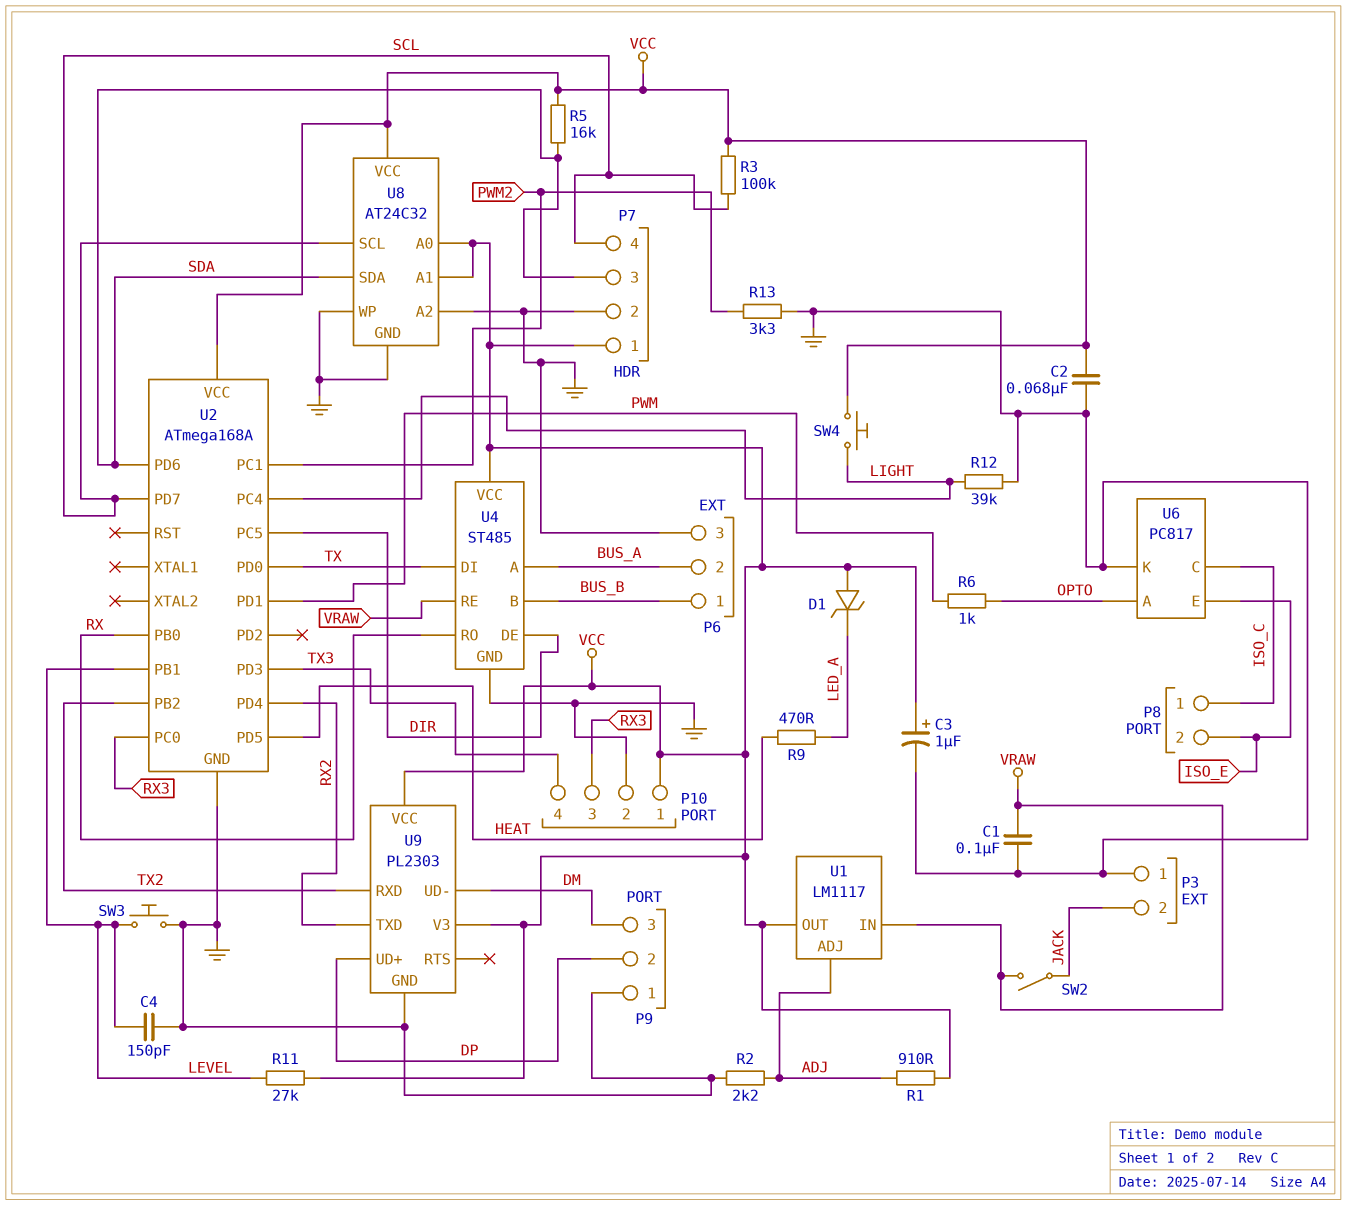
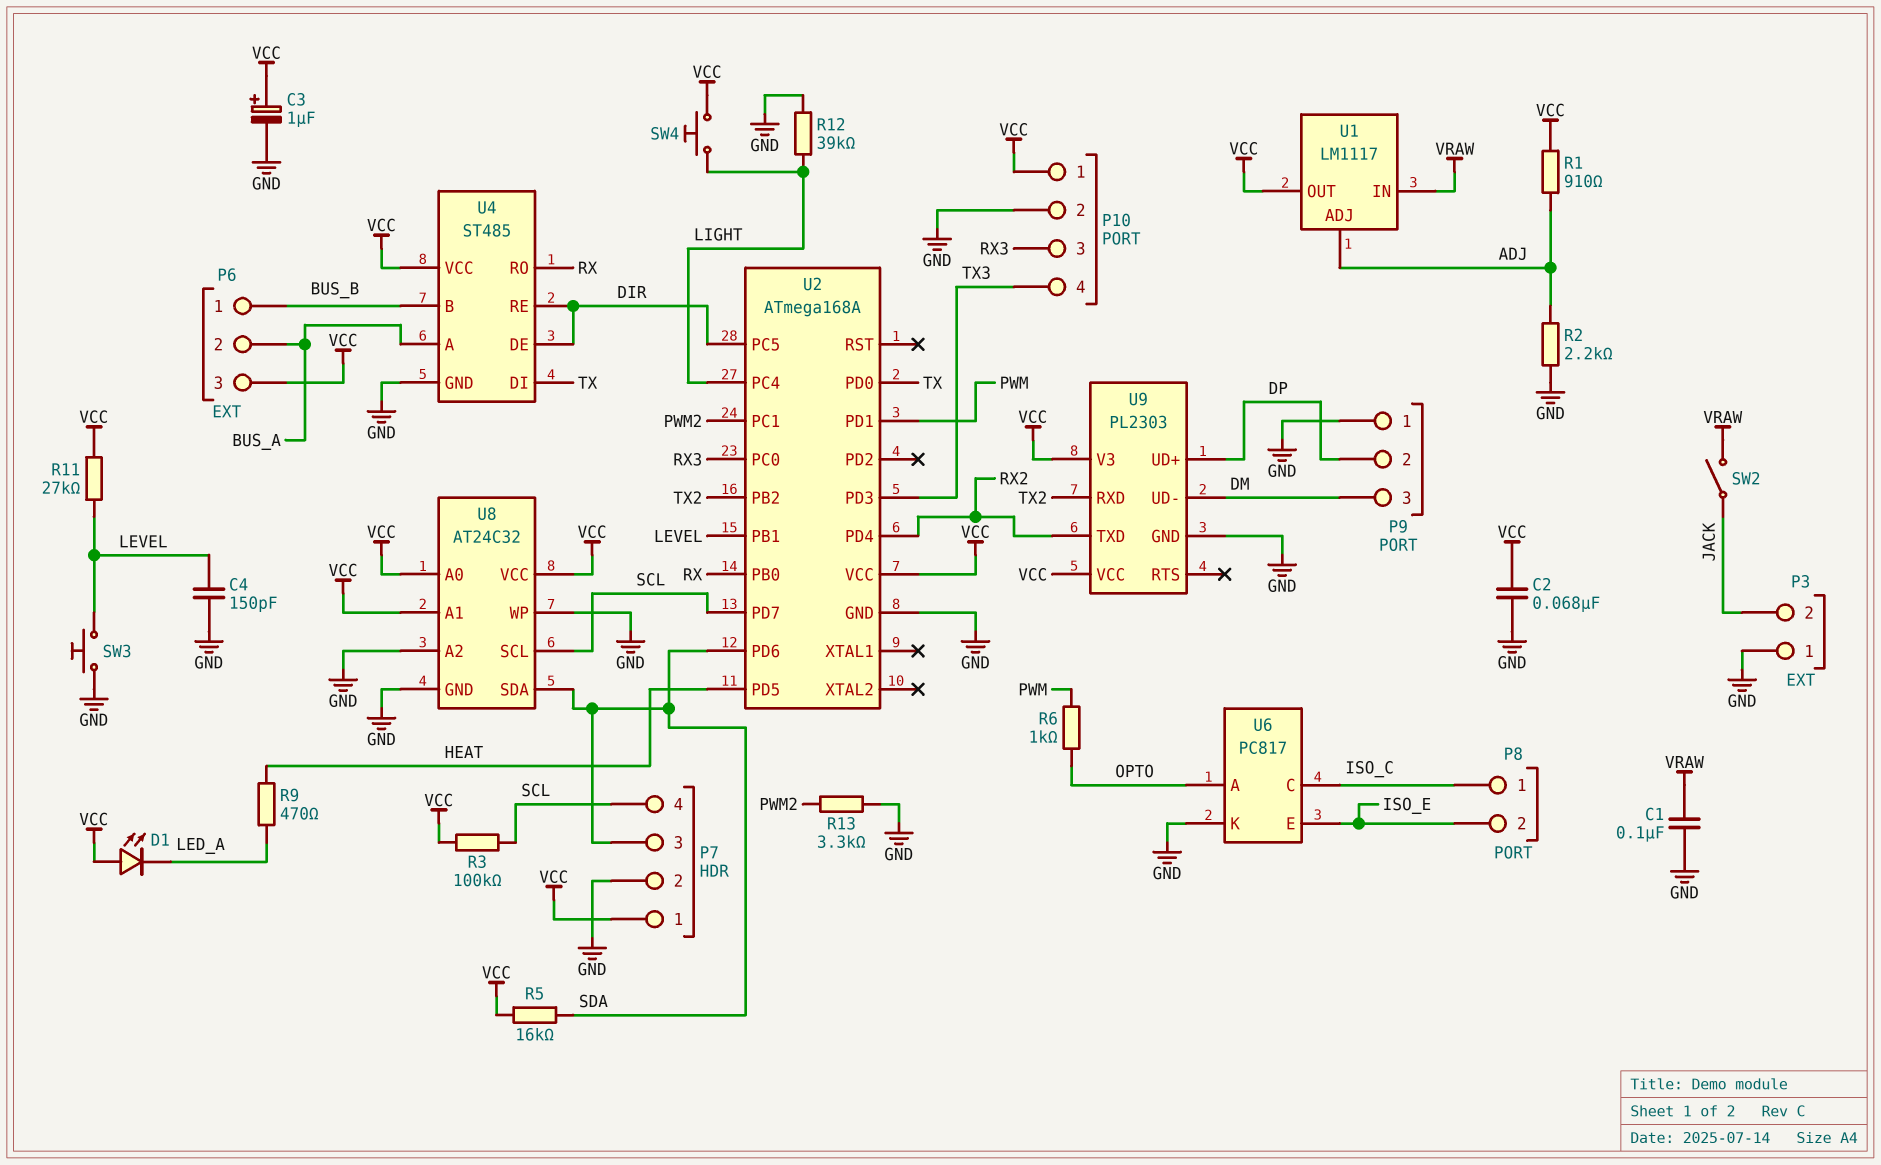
D1: zener (A VCC, K LED_A) -> LED (A VCC, K LED_A)
P6 pin 3: GND -> VCC
U4 pin RE: VRAW -> DIR

